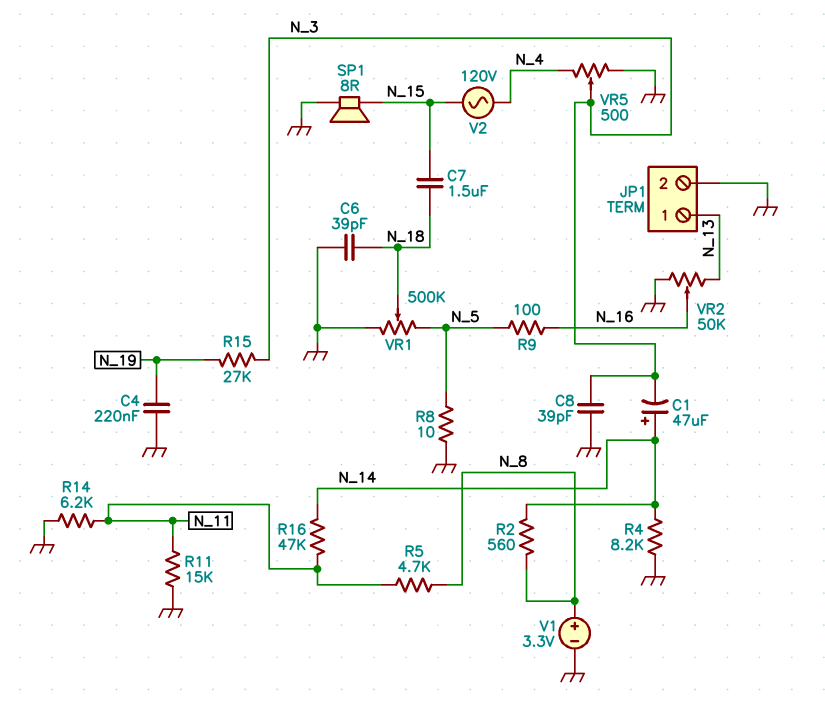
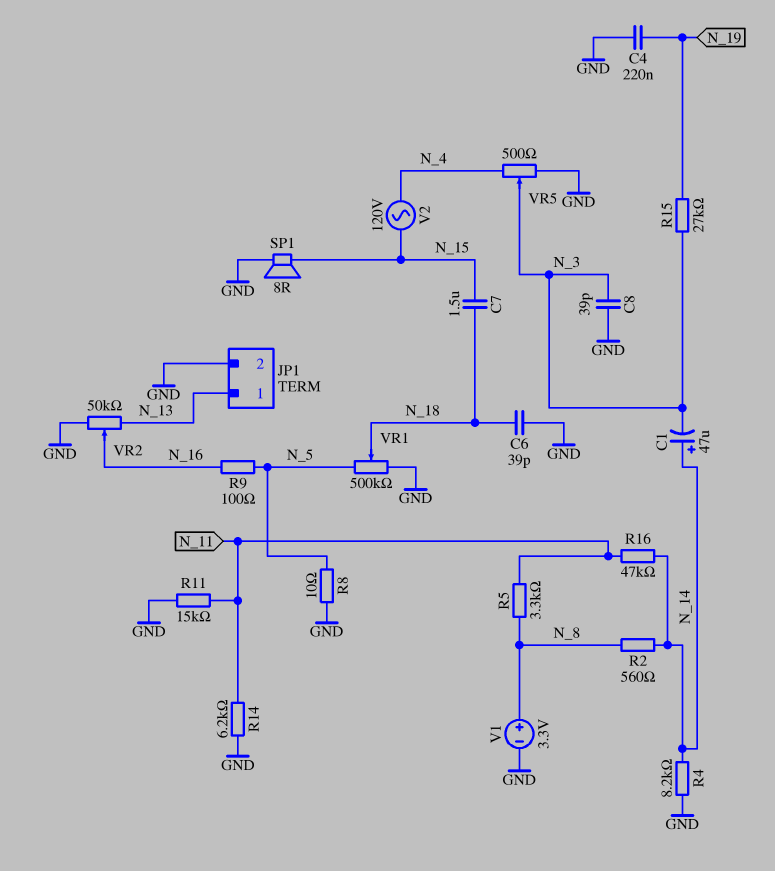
R5: 4.7k (N_8, N_11) -> 3.3k (N_8, N_11)

